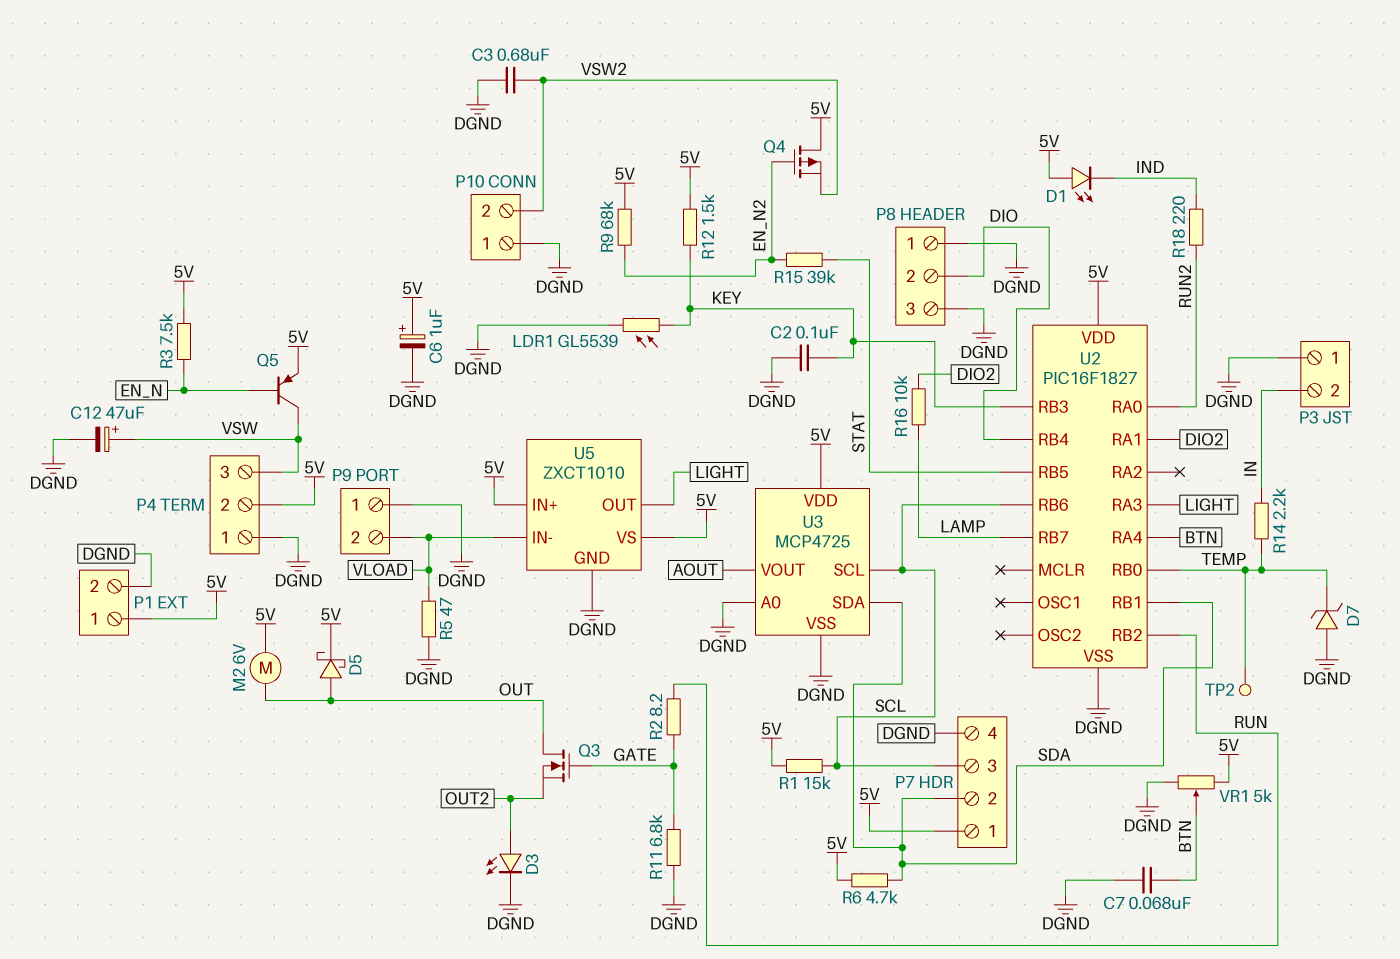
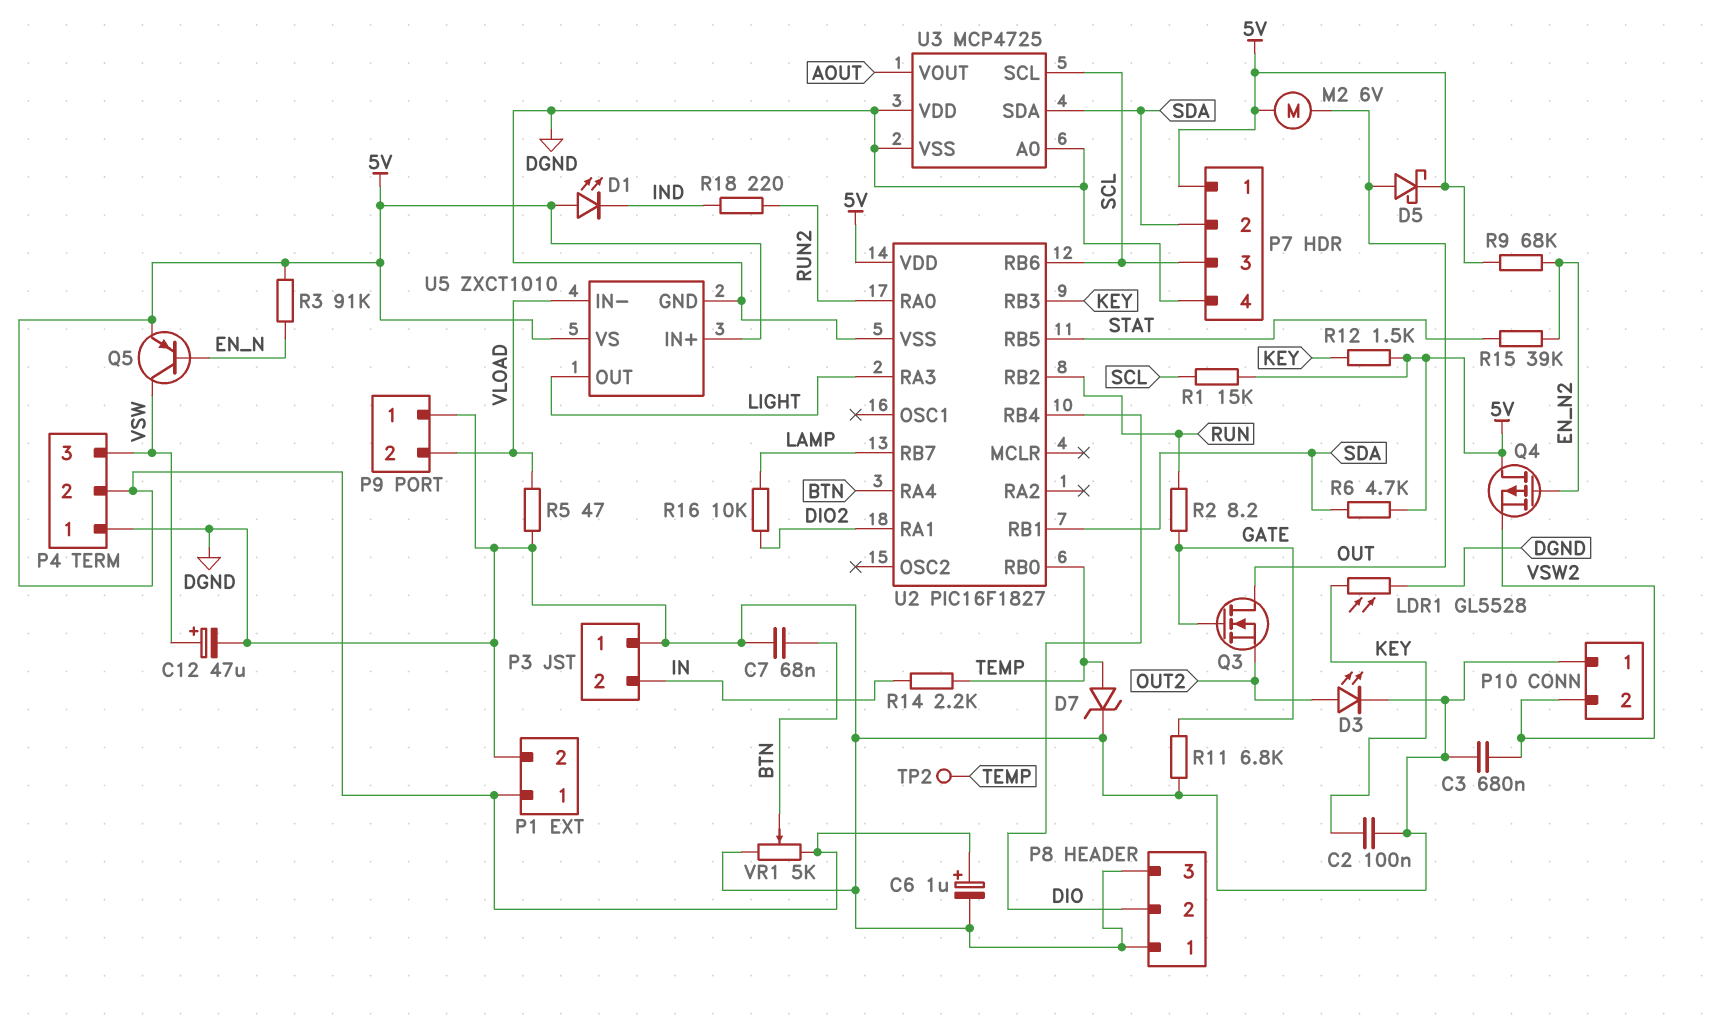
D7: zener (A DGND, K TEMP) -> zener (A TEMP, K DGND)
LDR1: GL5539 (DGND, KEY) -> GL5528 (DGND, KEY)
R3: 7.5k (5V, EN_N) -> 91k (5V, EN_N)
U3 pin VDD: 5V -> DGND

